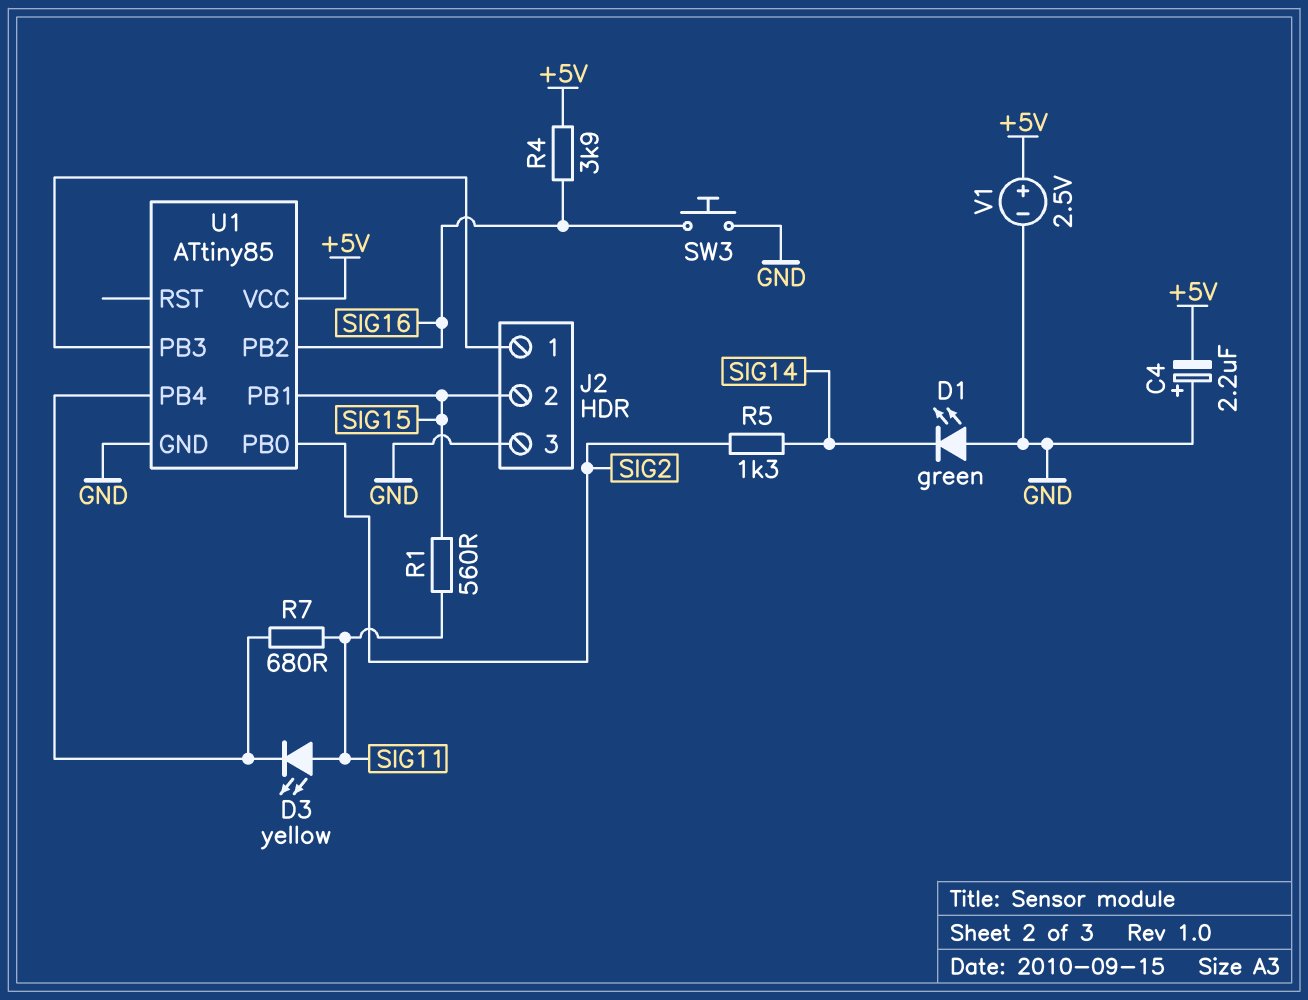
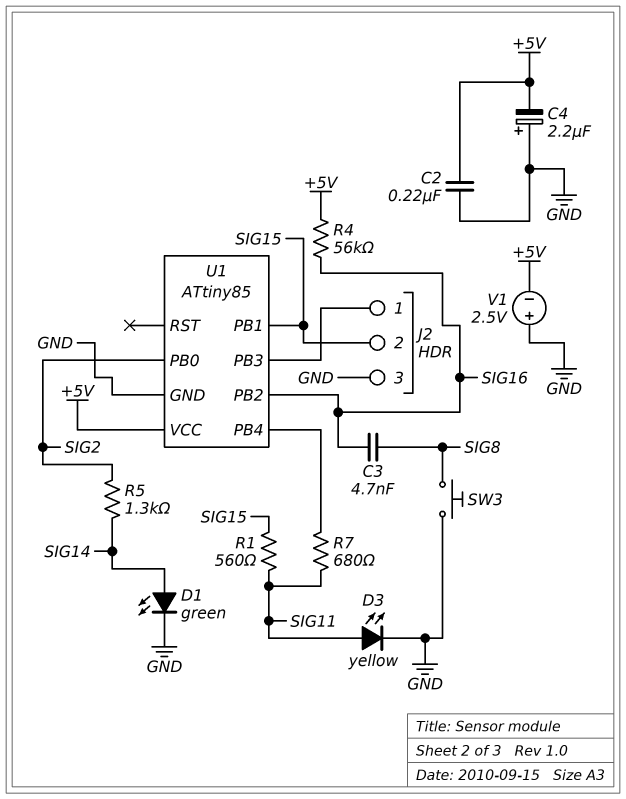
C2: none -> 220nF (+5V, GND)
C3: none -> 4.7nF (SIG8, SIG16)
D1: LED green (A GND, K SIG14) -> LED green (A SIG14, K GND)
D3: LED yellow (A SIG11, K U1/PB4) -> LED yellow (A SIG11, K GND)
R4: 3.9k (+5V, SIG16) -> 56k (+5V, SIG16)
SW3: button (GND, SIG16) -> button (GND, SIG8)
V1: 2.5V (plus +5V, minus GND) -> 2.5V (plus GND, minus +5V)

